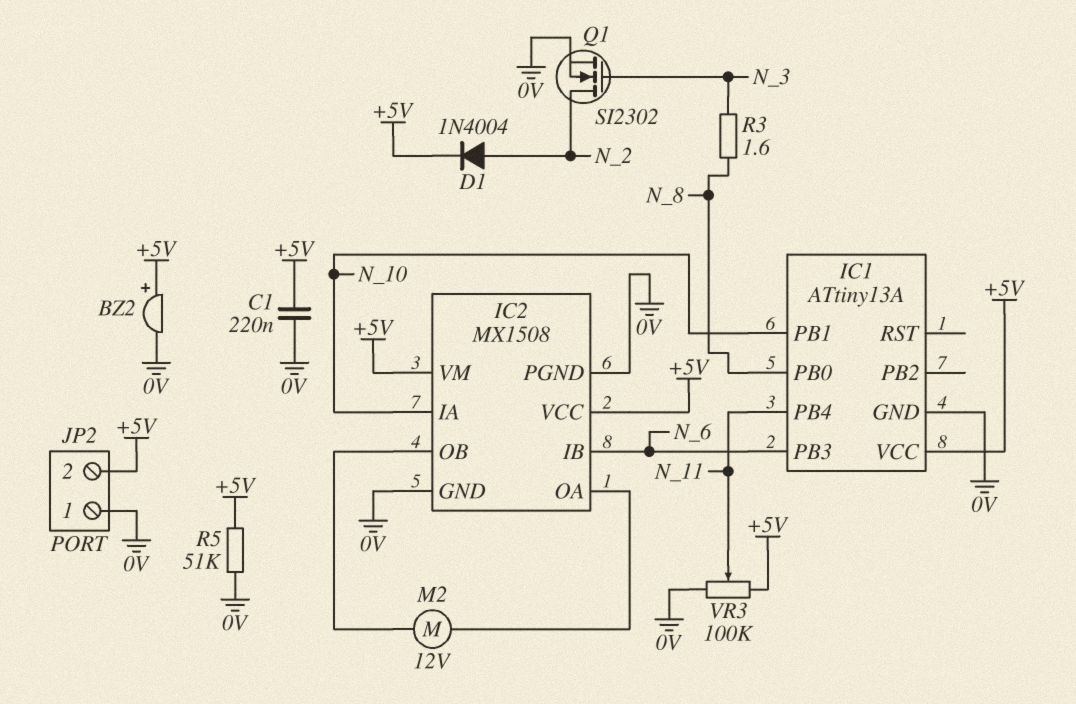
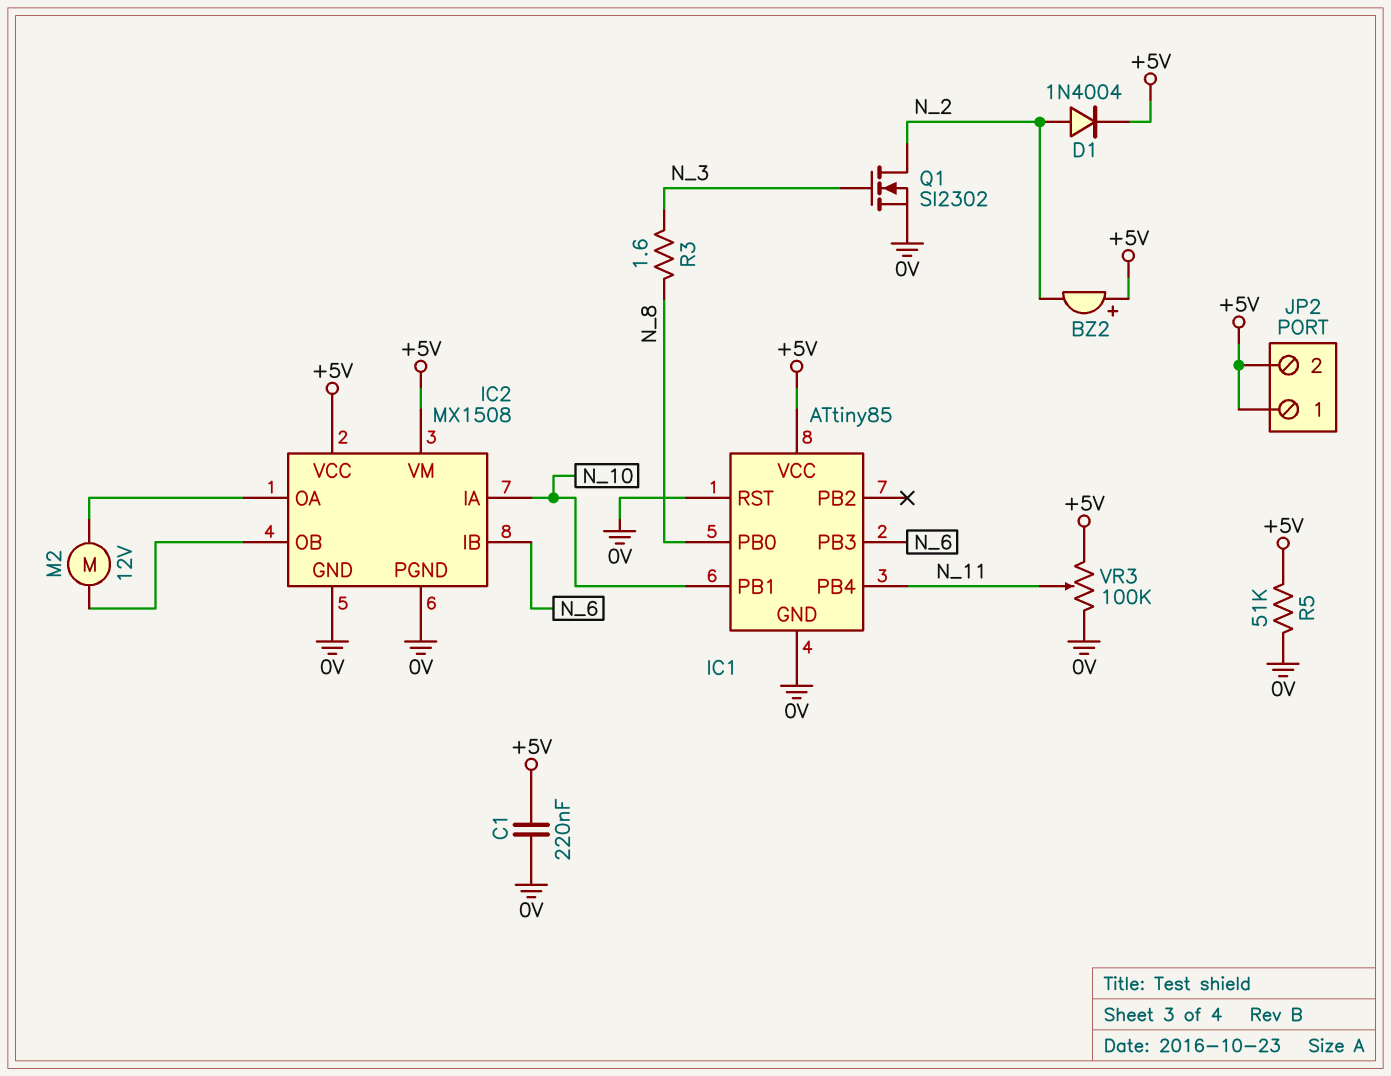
BZ2: buzzer (plus +5V, minus 0V) -> buzzer (plus +5V, minus N_2)
IC1: ATtiny13A -> ATtiny85
IC1 pin RST: none -> 0V
JP2 pin 1: 0V -> +5V

